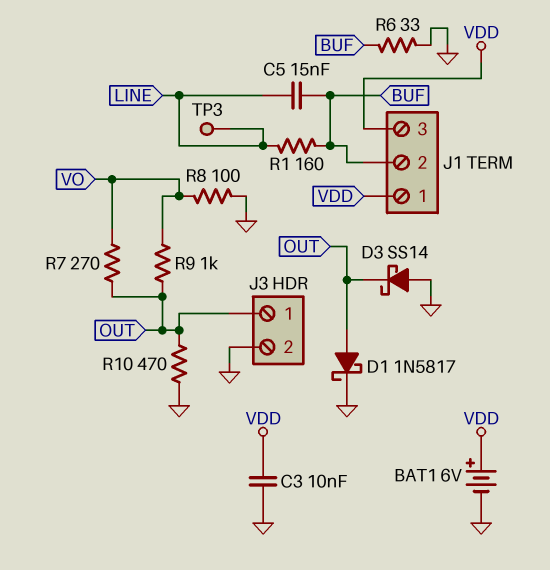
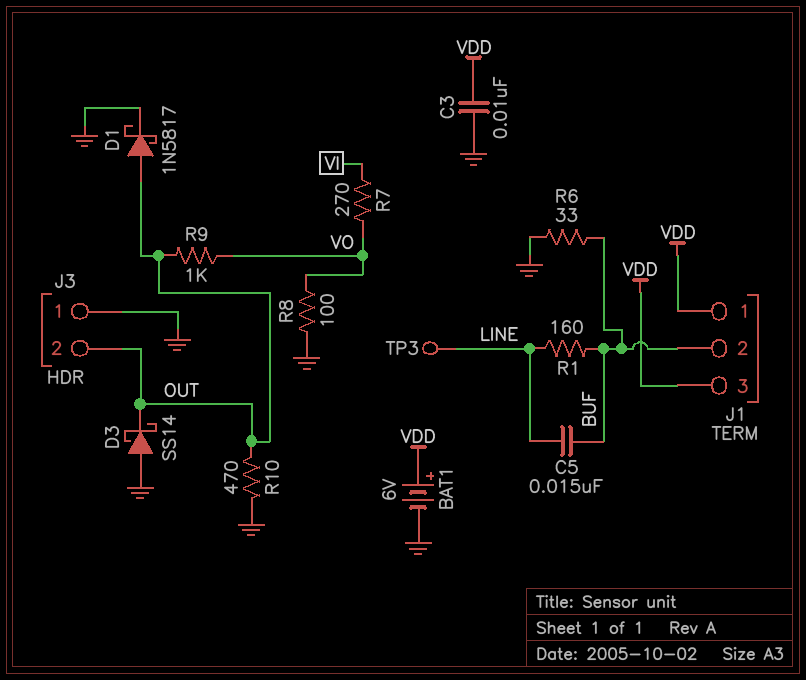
J3 pin 1: OUT -> GND
J3 pin 2: GND -> OUT
R7: 270 (OUT, VO) -> 270 (VI, VO)

